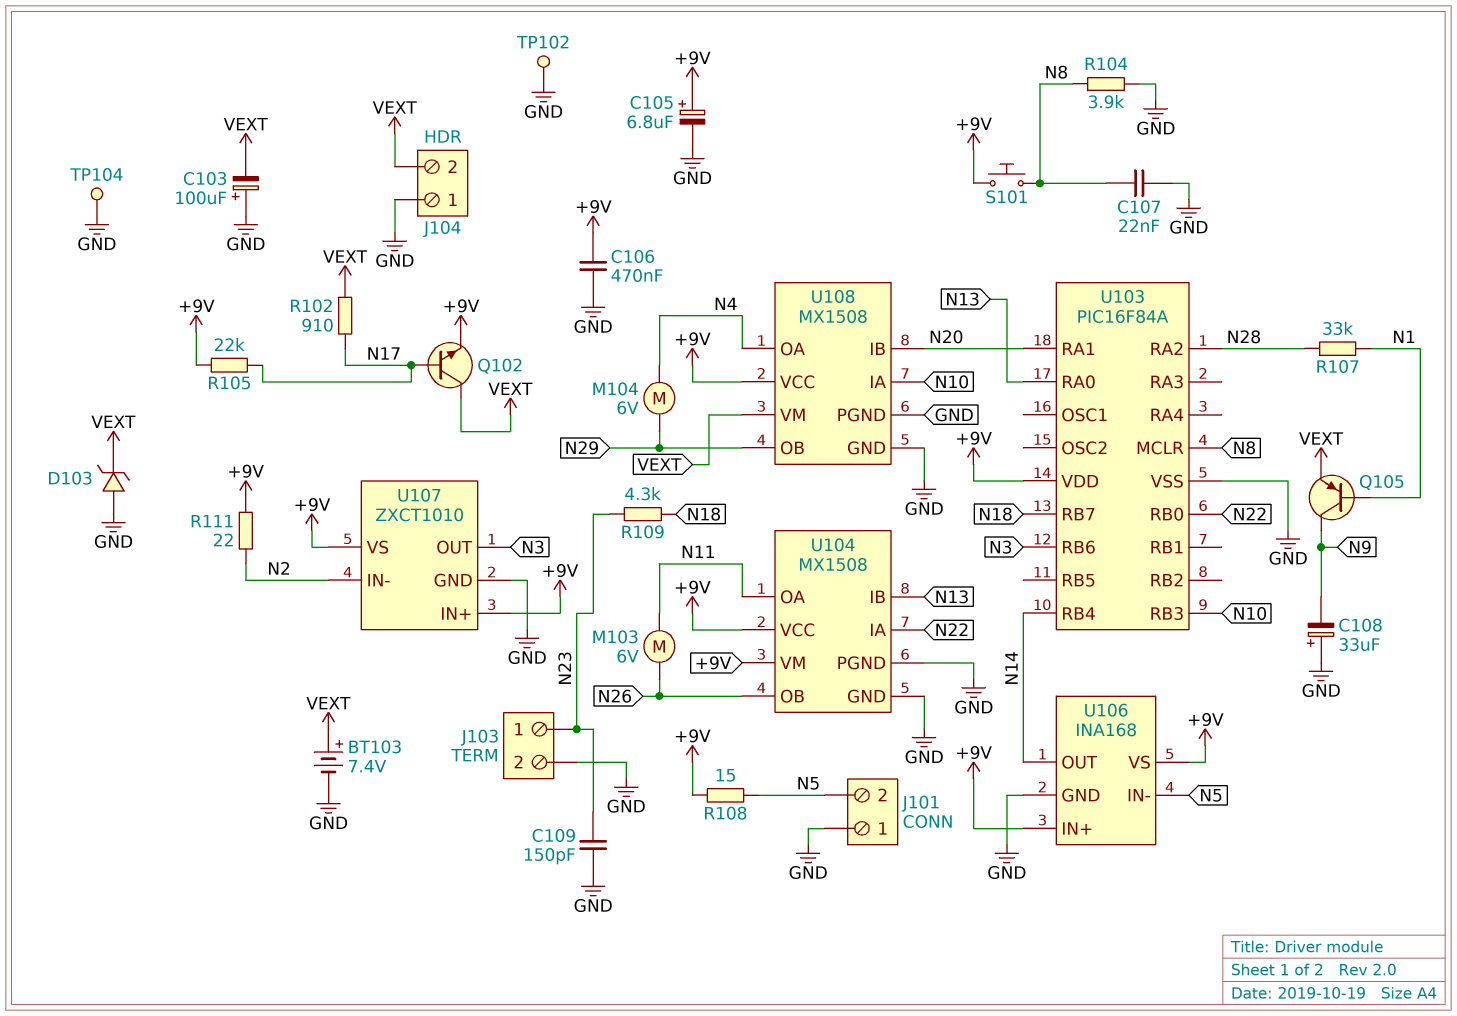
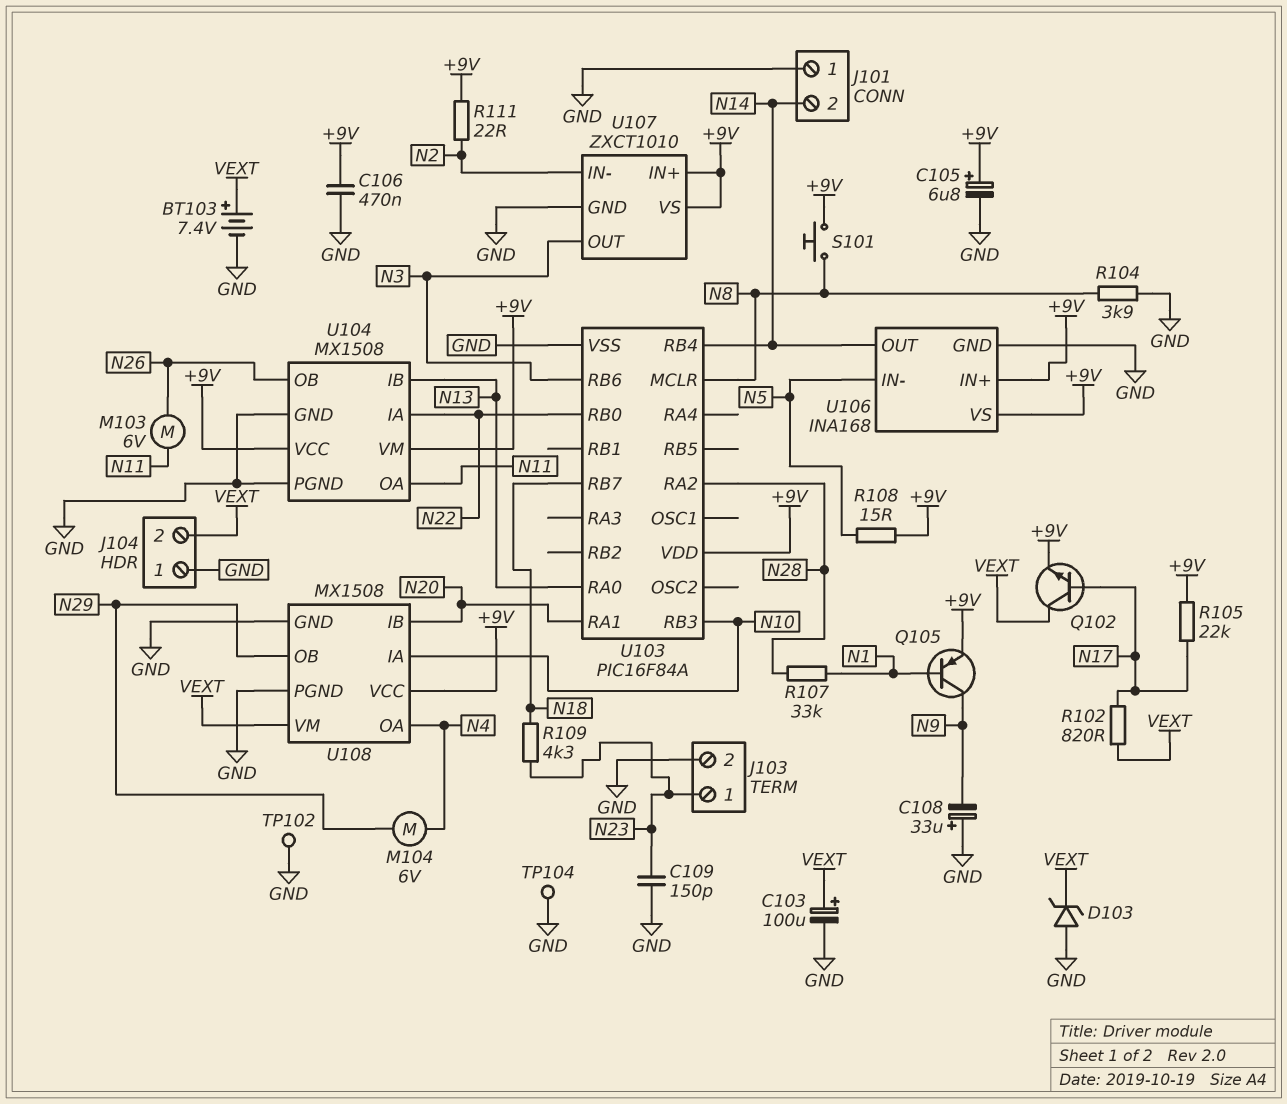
C103: 100uF (plus GND, minus VEXT) -> 100uF (plus VEXT, minus GND)
C107: 22nF (GND, N8) -> none
J101 pin 2: N5 -> N14
Q105: PNP (B N1, C N9, E VEXT) -> PNP (B N1, C N9, E +9V)
R102: 910 (N17, VEXT) -> 820 (N17, VEXT)

